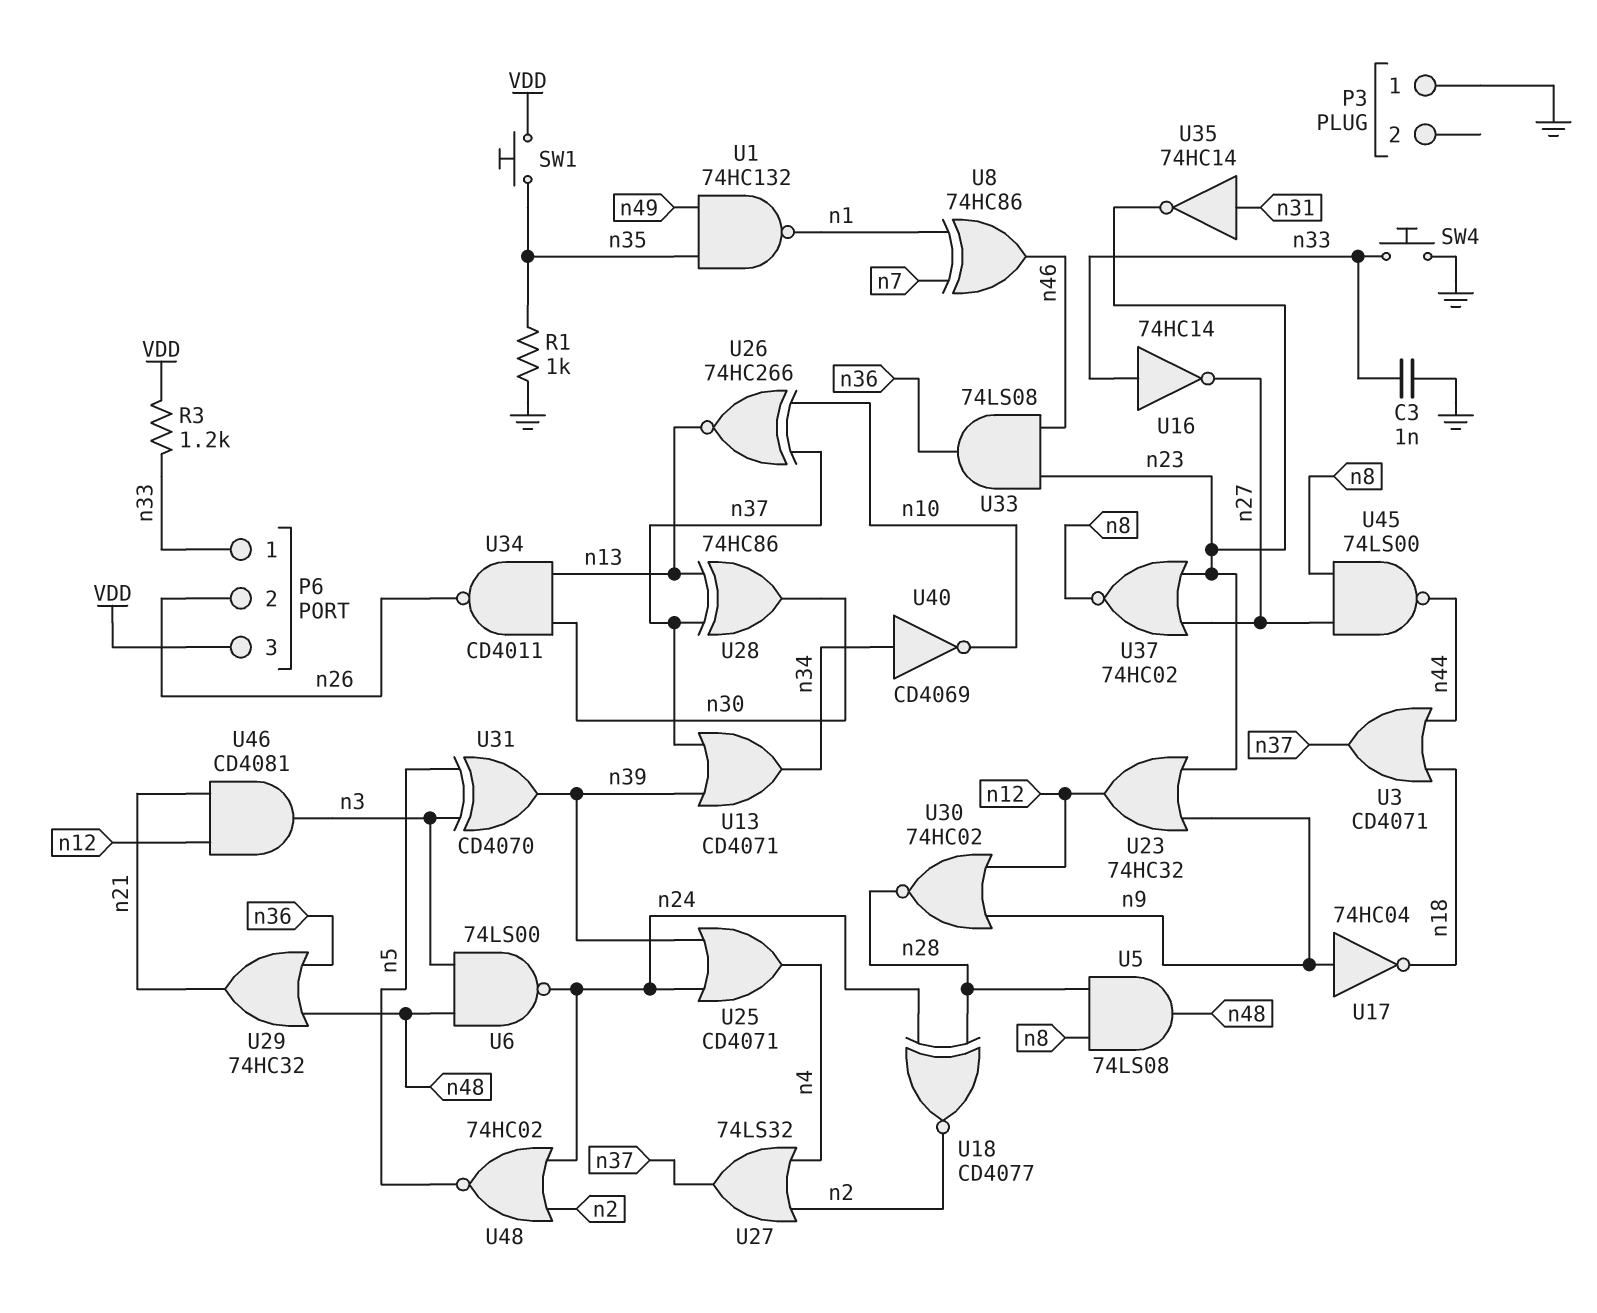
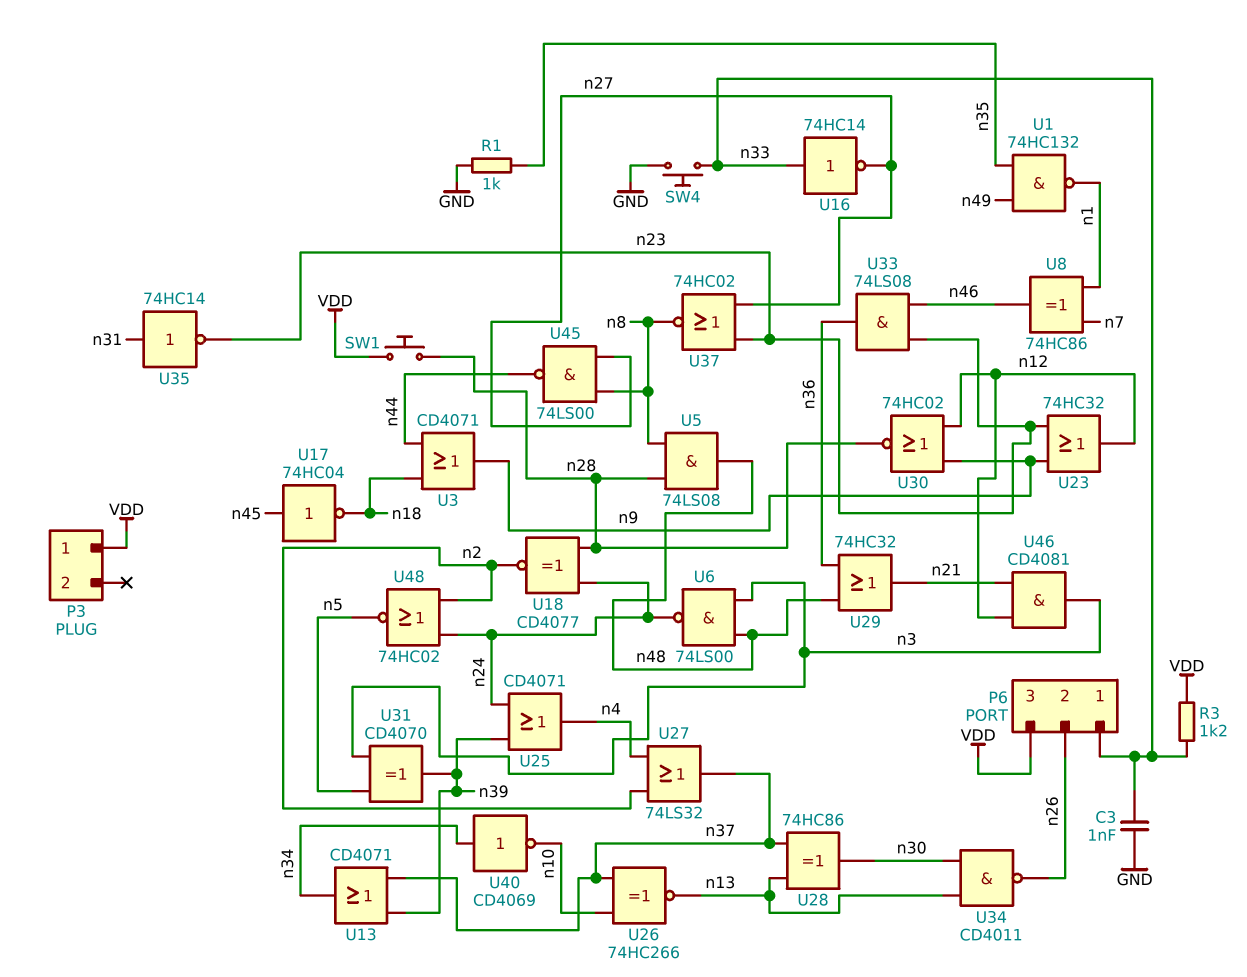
P3 pin 1: GND -> VDD
SW1: button (VDD, n35) -> button (VDD, n28)
U3: OR CD4071 (in n18, in n44, out n37) -> OR CD4071 (in n18, in n44, out n9)
U17: NOT 74HC04 (in n9, out n18) -> NOT 74HC04 (in n45, out n18)

